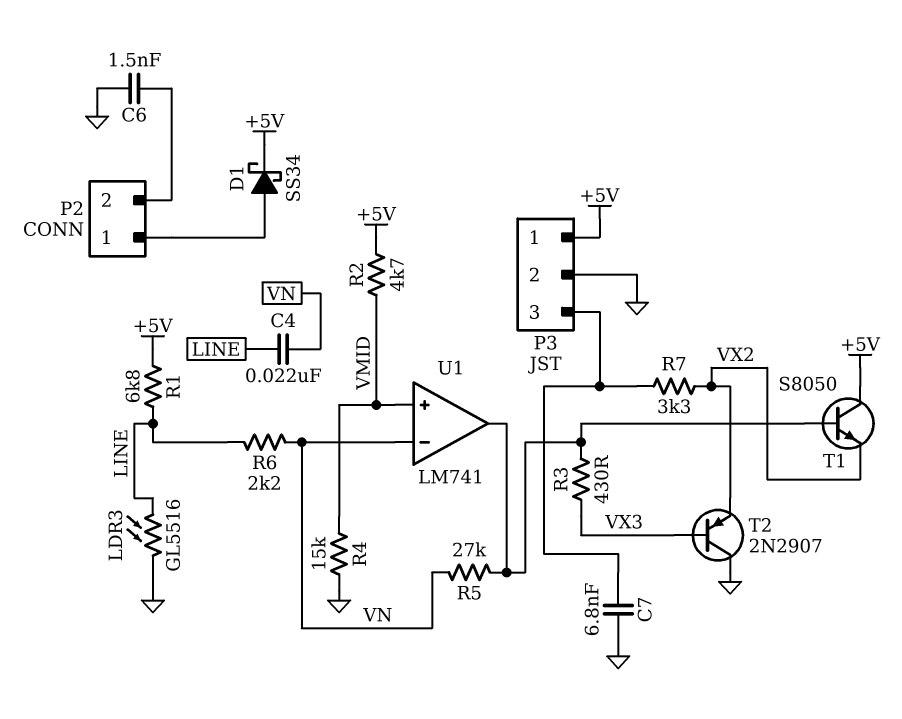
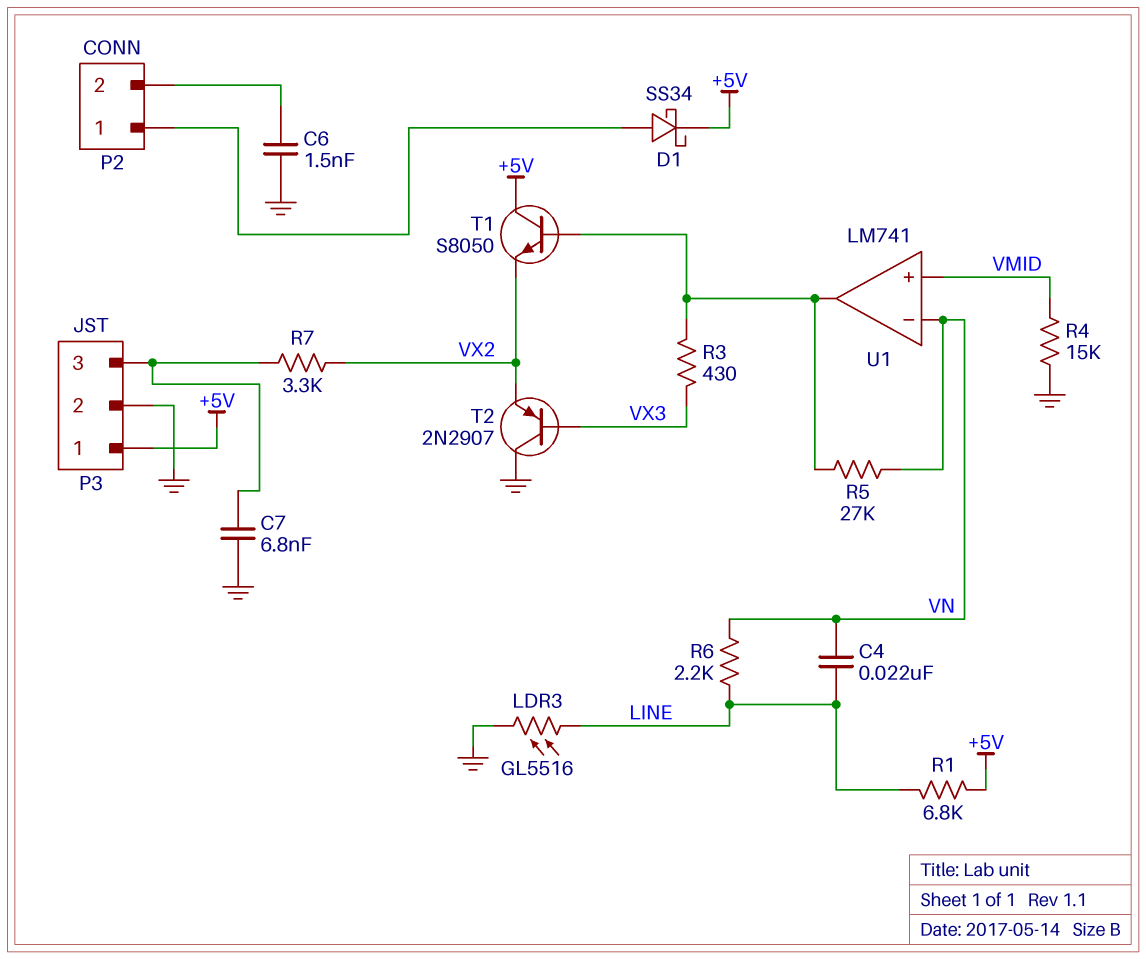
R2: 4.7k (+5V, VMID) -> none

